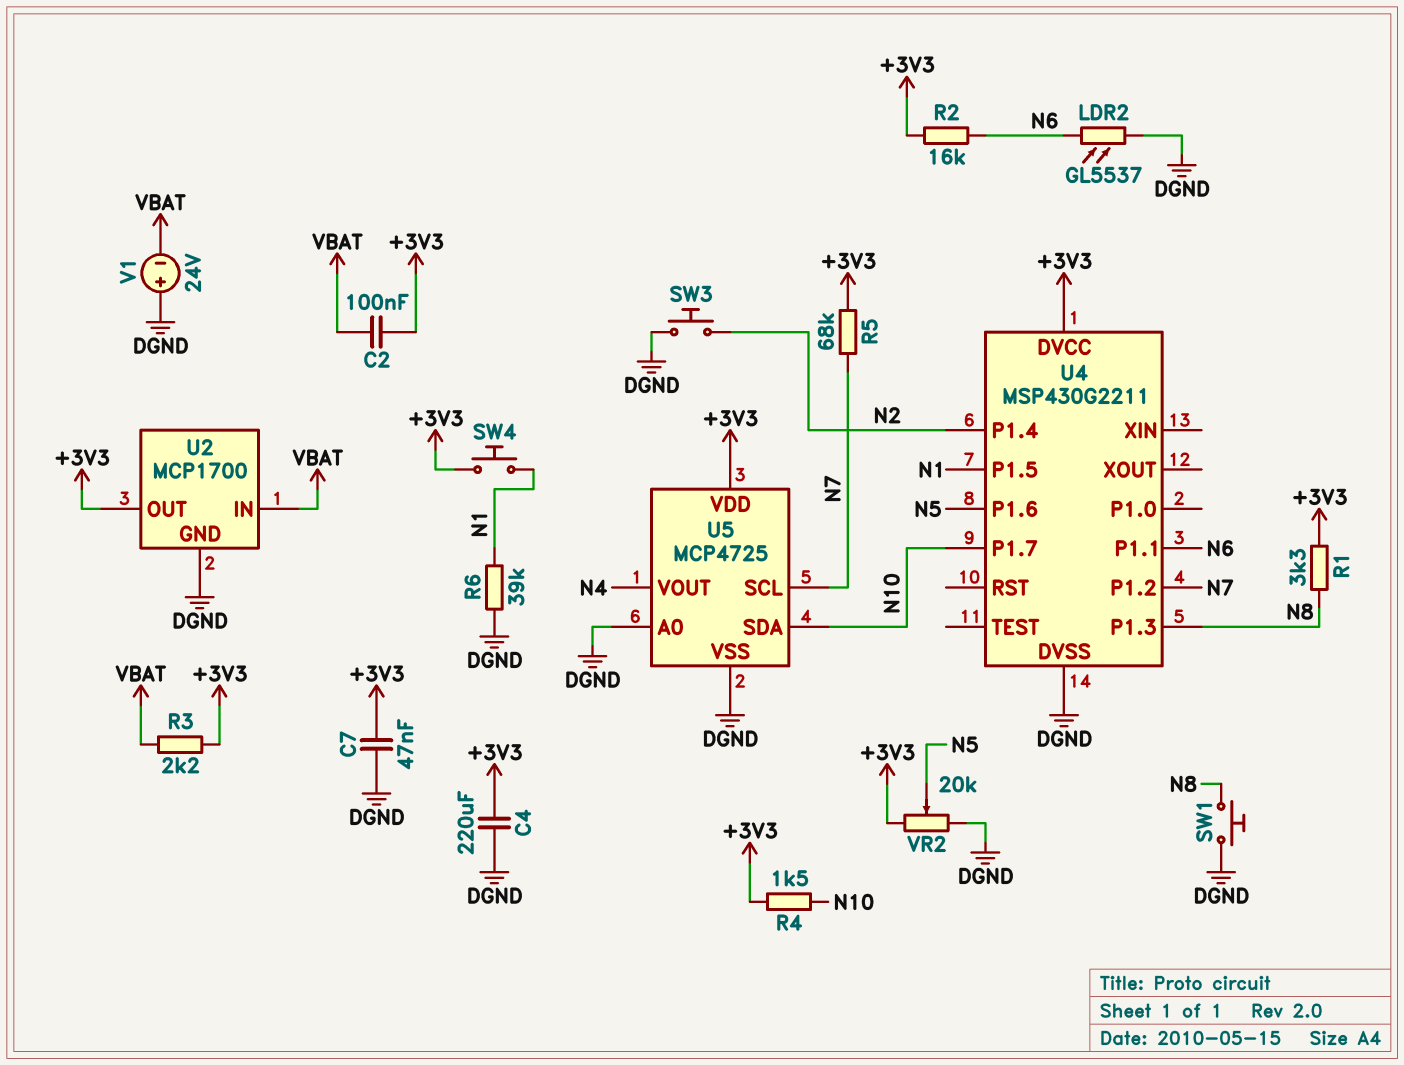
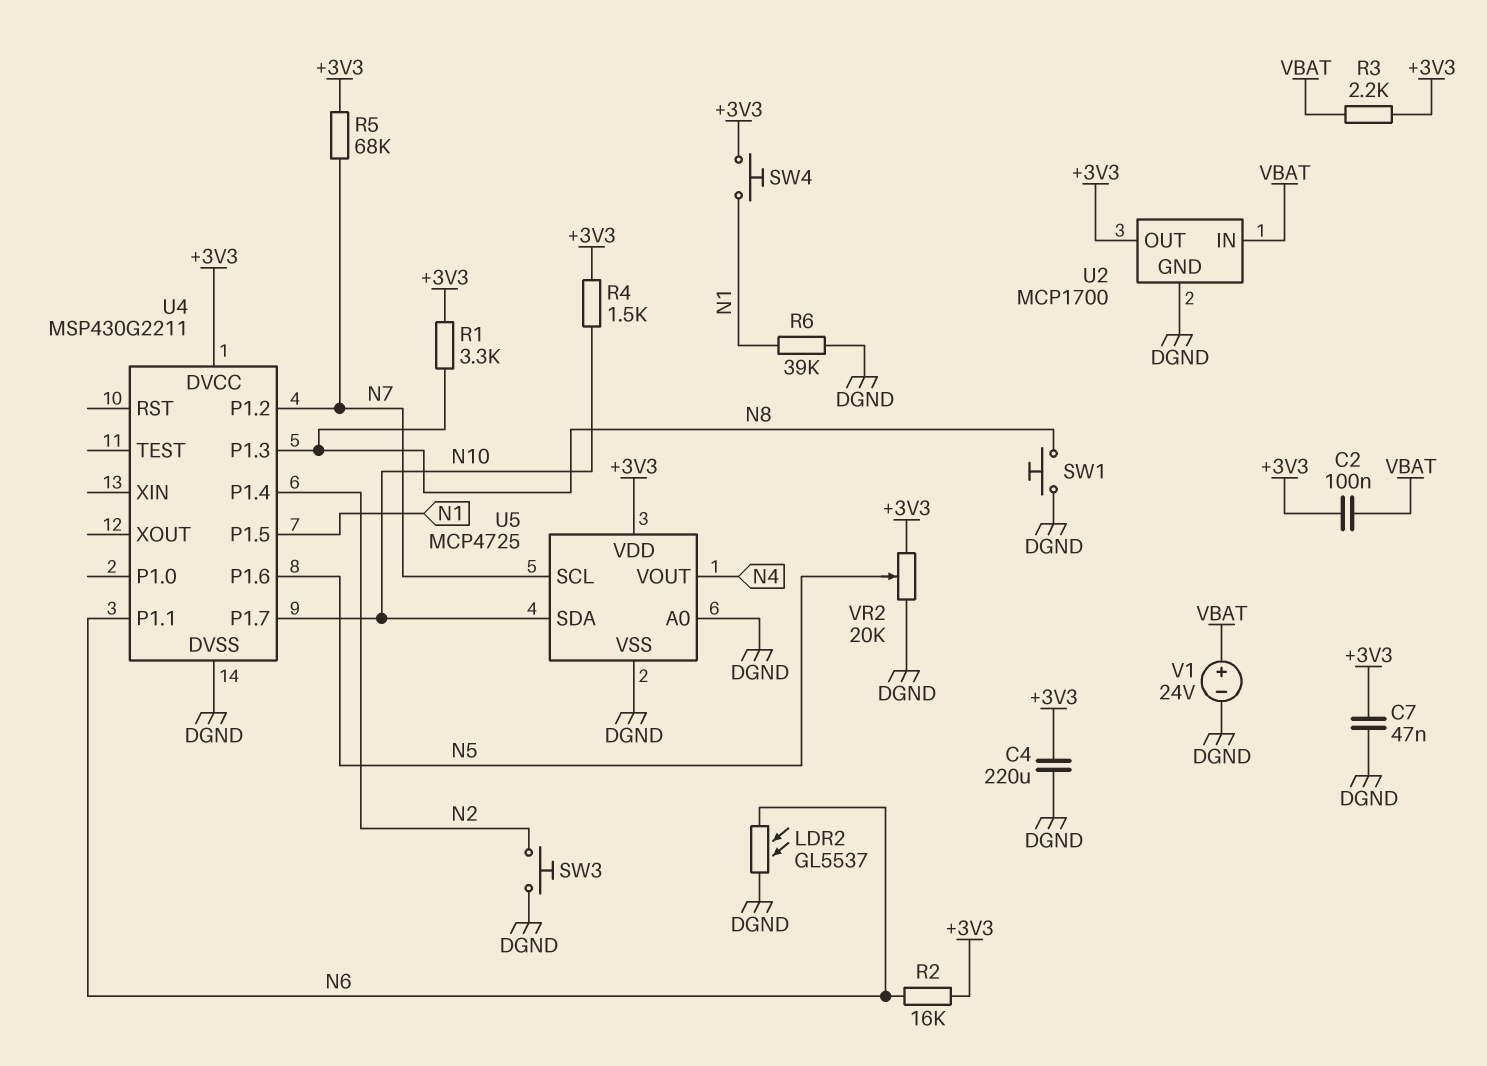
V1: 24V (plus DGND, minus VBAT) -> 24V (plus VBAT, minus DGND)

